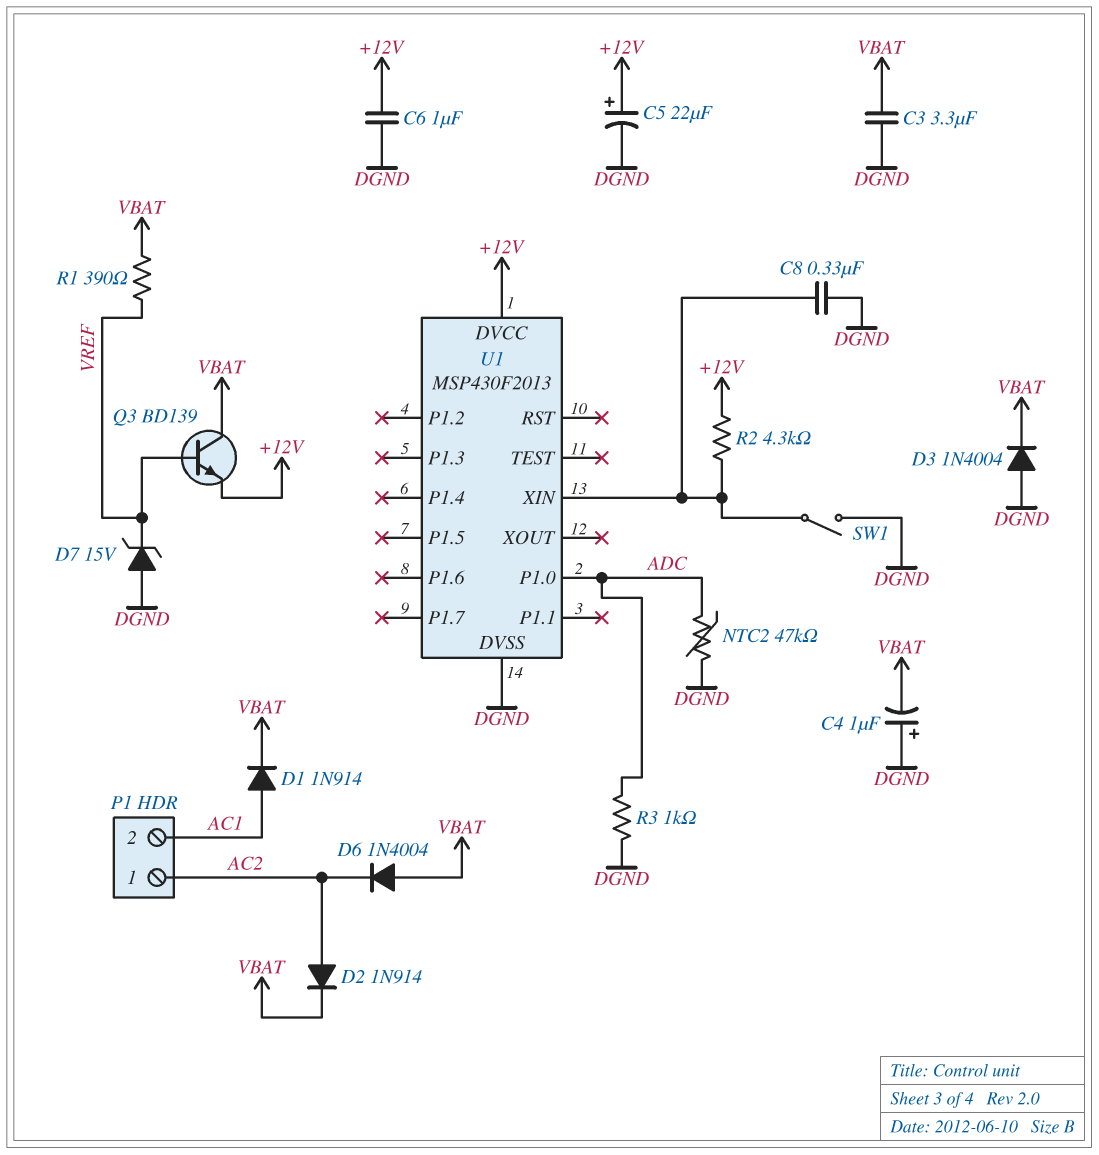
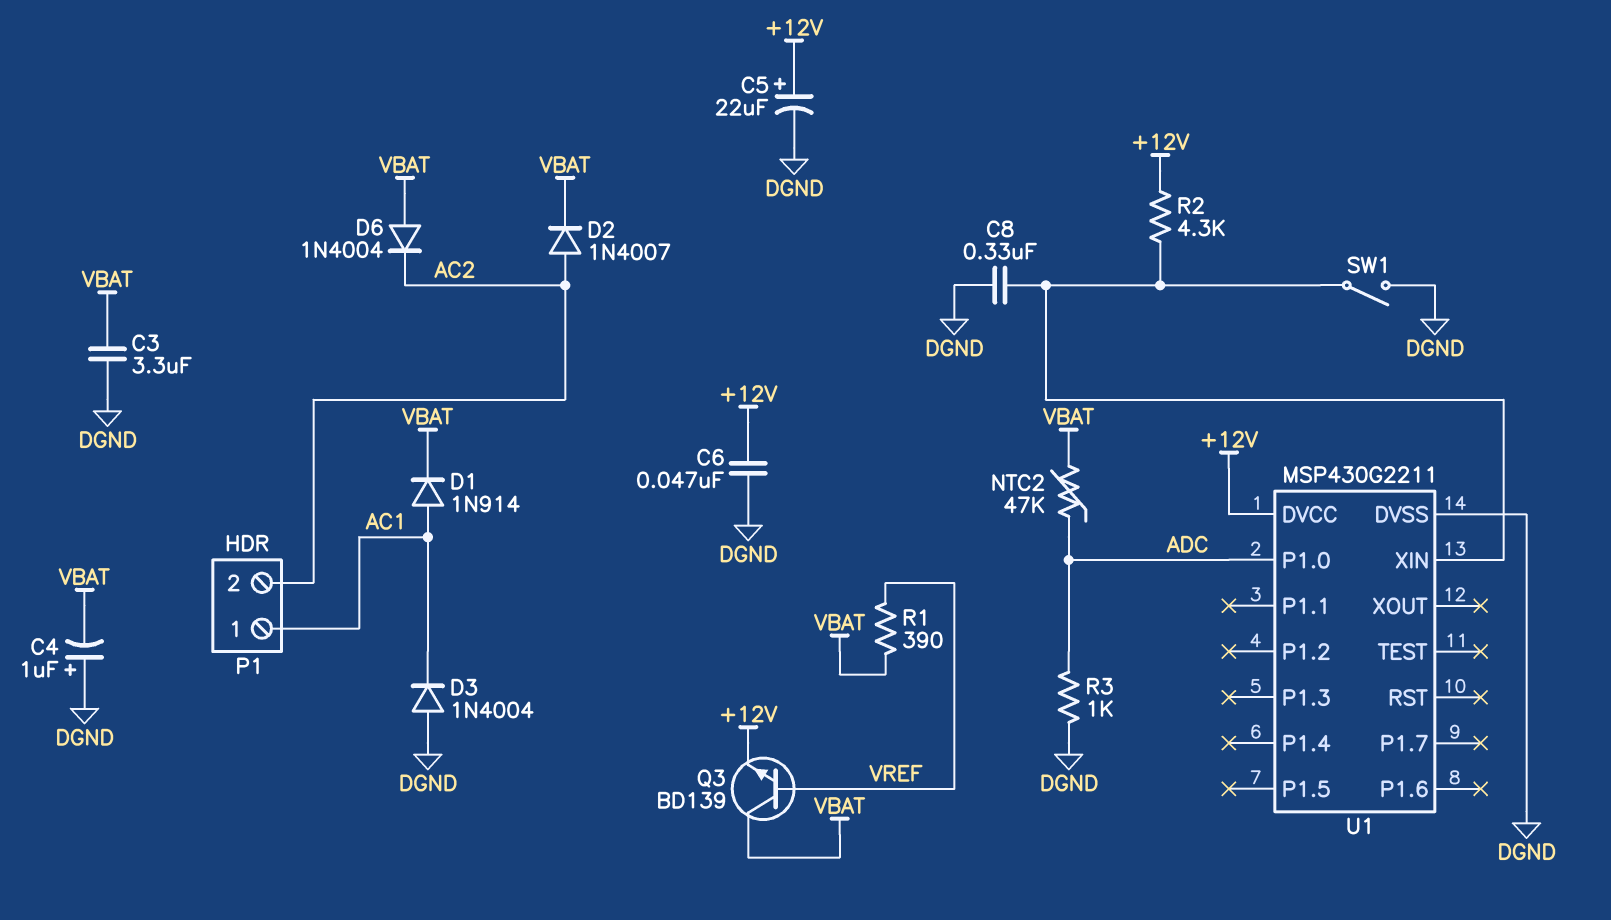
C6: 1uF (+12V, DGND) -> 47nF (+12V, DGND)
D2: diode 1N914 (A AC2, K VBAT) -> diode 1N4007 (A AC2, K VBAT)
D3: diode 1N4004 (A DGND, K VBAT) -> diode 1N4004 (A DGND, K AC1)
D7: zener 15V (A DGND, K VREF) -> none
NTC2: 47k (ADC, DGND) -> 47k (ADC, VBAT)
P1 pin 1: AC2 -> AC1
P1 pin 2: AC1 -> AC2
U1: MSP430F2013 -> MSP430G2211

